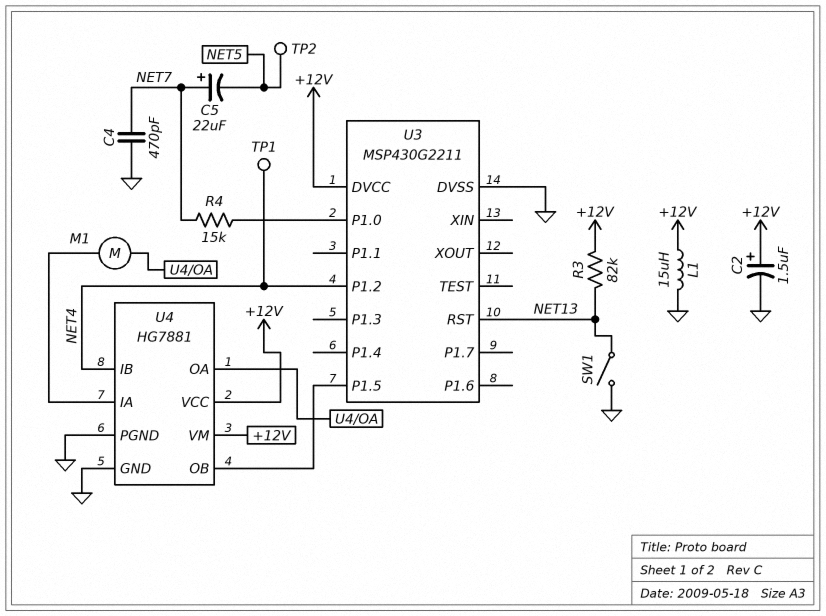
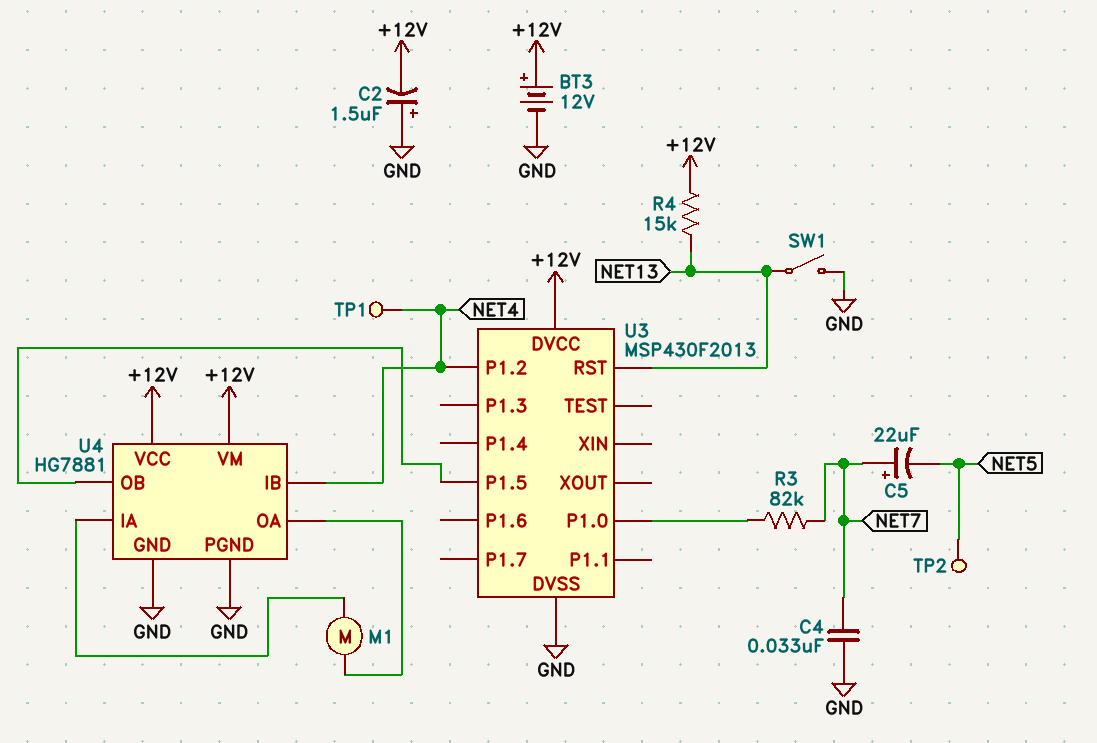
BT3: none -> 12V (plus +12V, minus GND)
C2: 1.5uF (plus +12V, minus GND) -> 1.5uF (plus GND, minus +12V)
C4: 470pF (GND, NET7) -> 33nF (GND, NET7)
L1: 15uH (+12V, GND) -> none
R3: 82k (+12V, NET13) -> 82k (NET7, U3/P1.0)
R4: 15k (NET7, U3/P1.0) -> 15k (+12V, NET13)
U3: MSP430G2211 -> MSP430F2013

